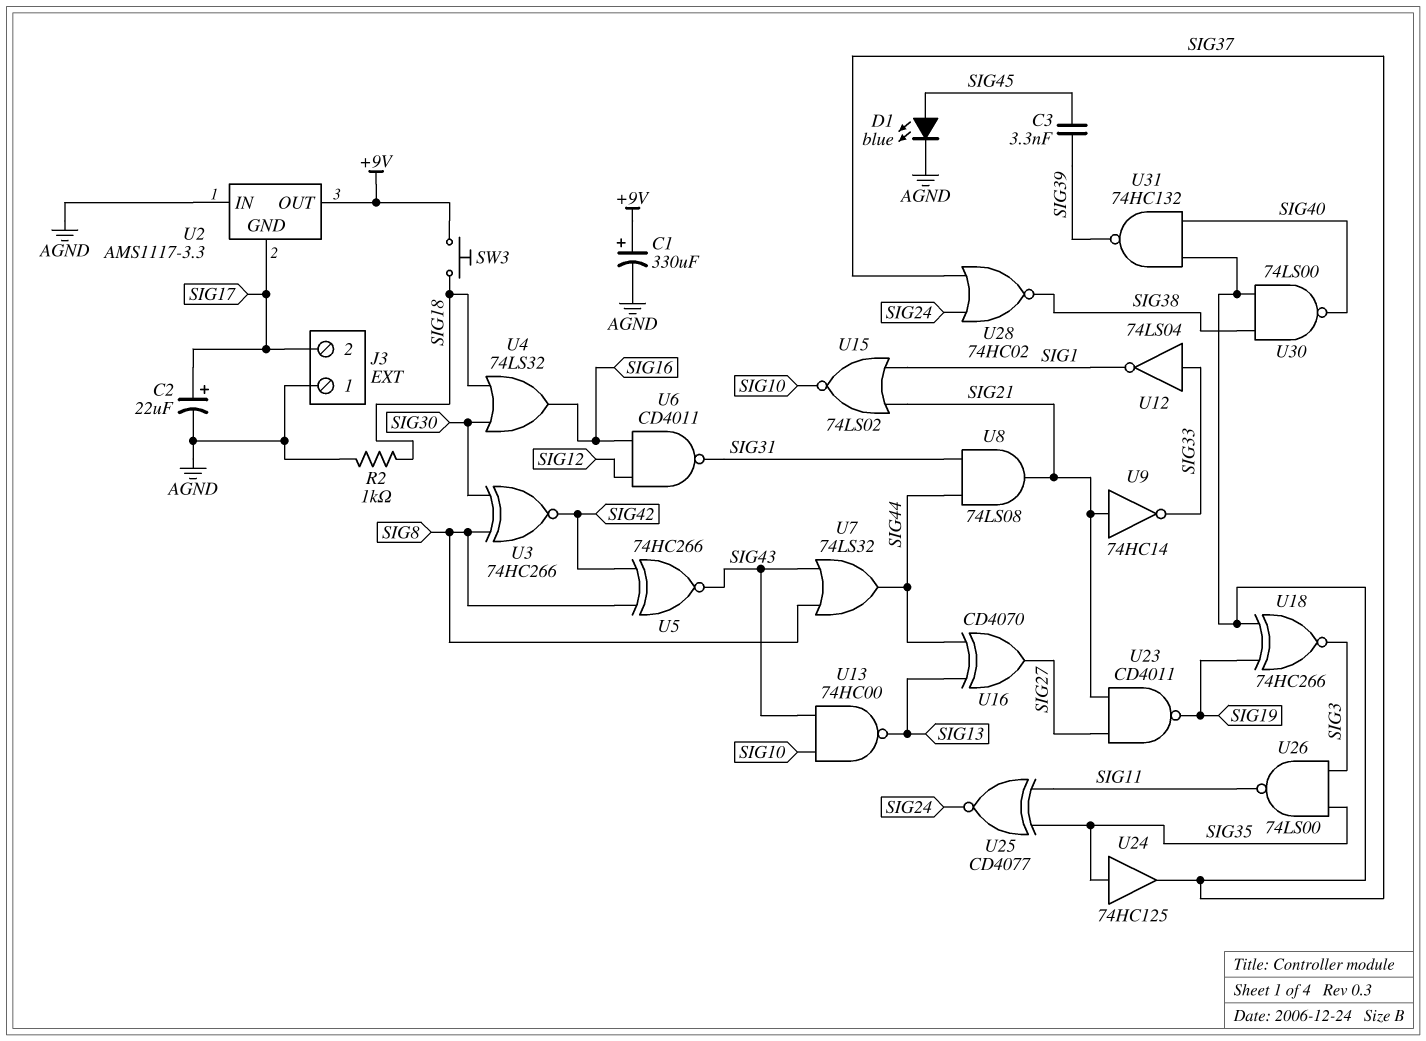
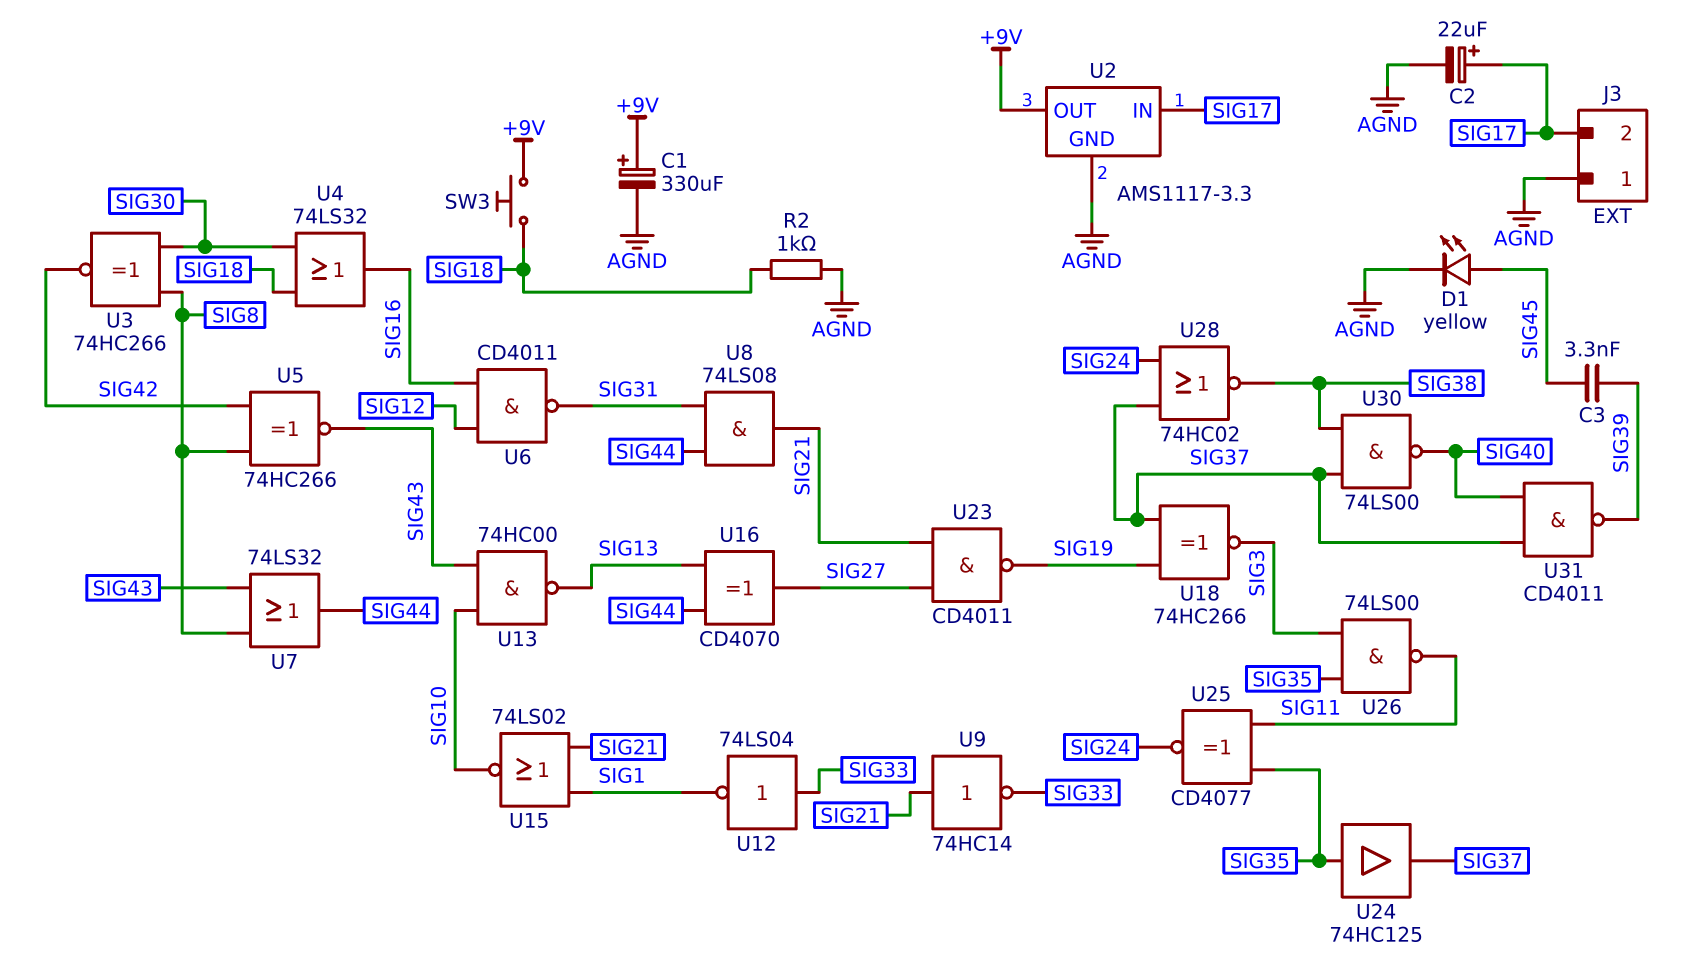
D1: LED blue (A SIG45, K AGND) -> LED yellow (A SIG45, K AGND)
U2 pin GND: SIG17 -> AGND
U2 pin IN: AGND -> SIG17
U31: NAND 74HC132 (in SIG37, in SIG40, out SIG39) -> NAND CD4011 (in SIG37, in SIG40, out SIG39)

